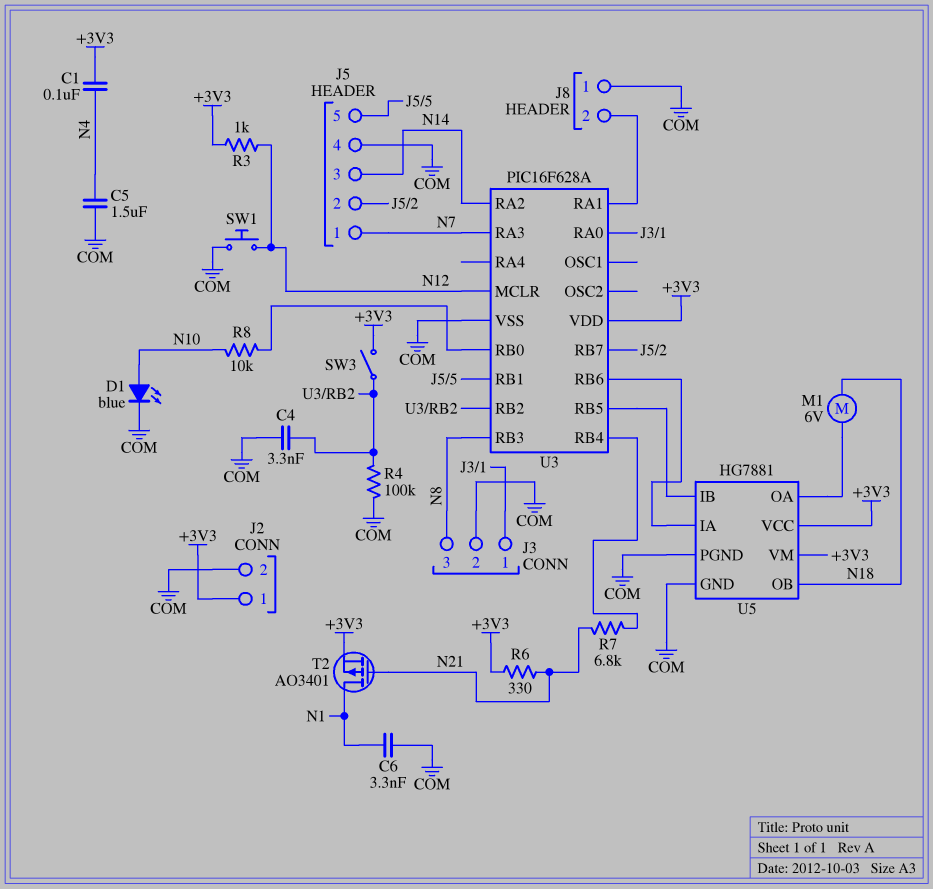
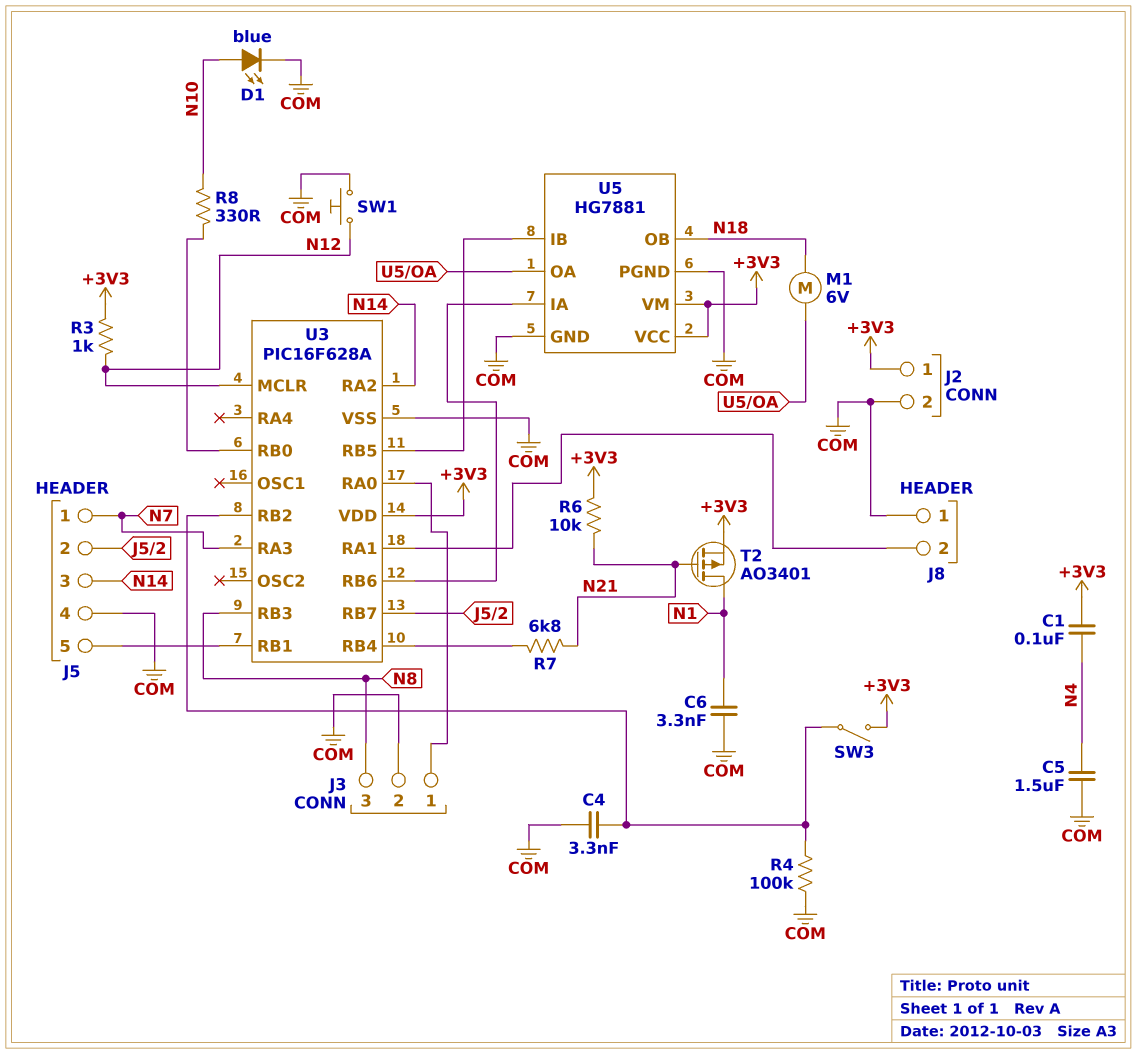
R6: 330 (+3V3, N21) -> 10k (+3V3, N21)
R8: 10k (N10, U3/RB0) -> 330 (N10, U3/RB0)

